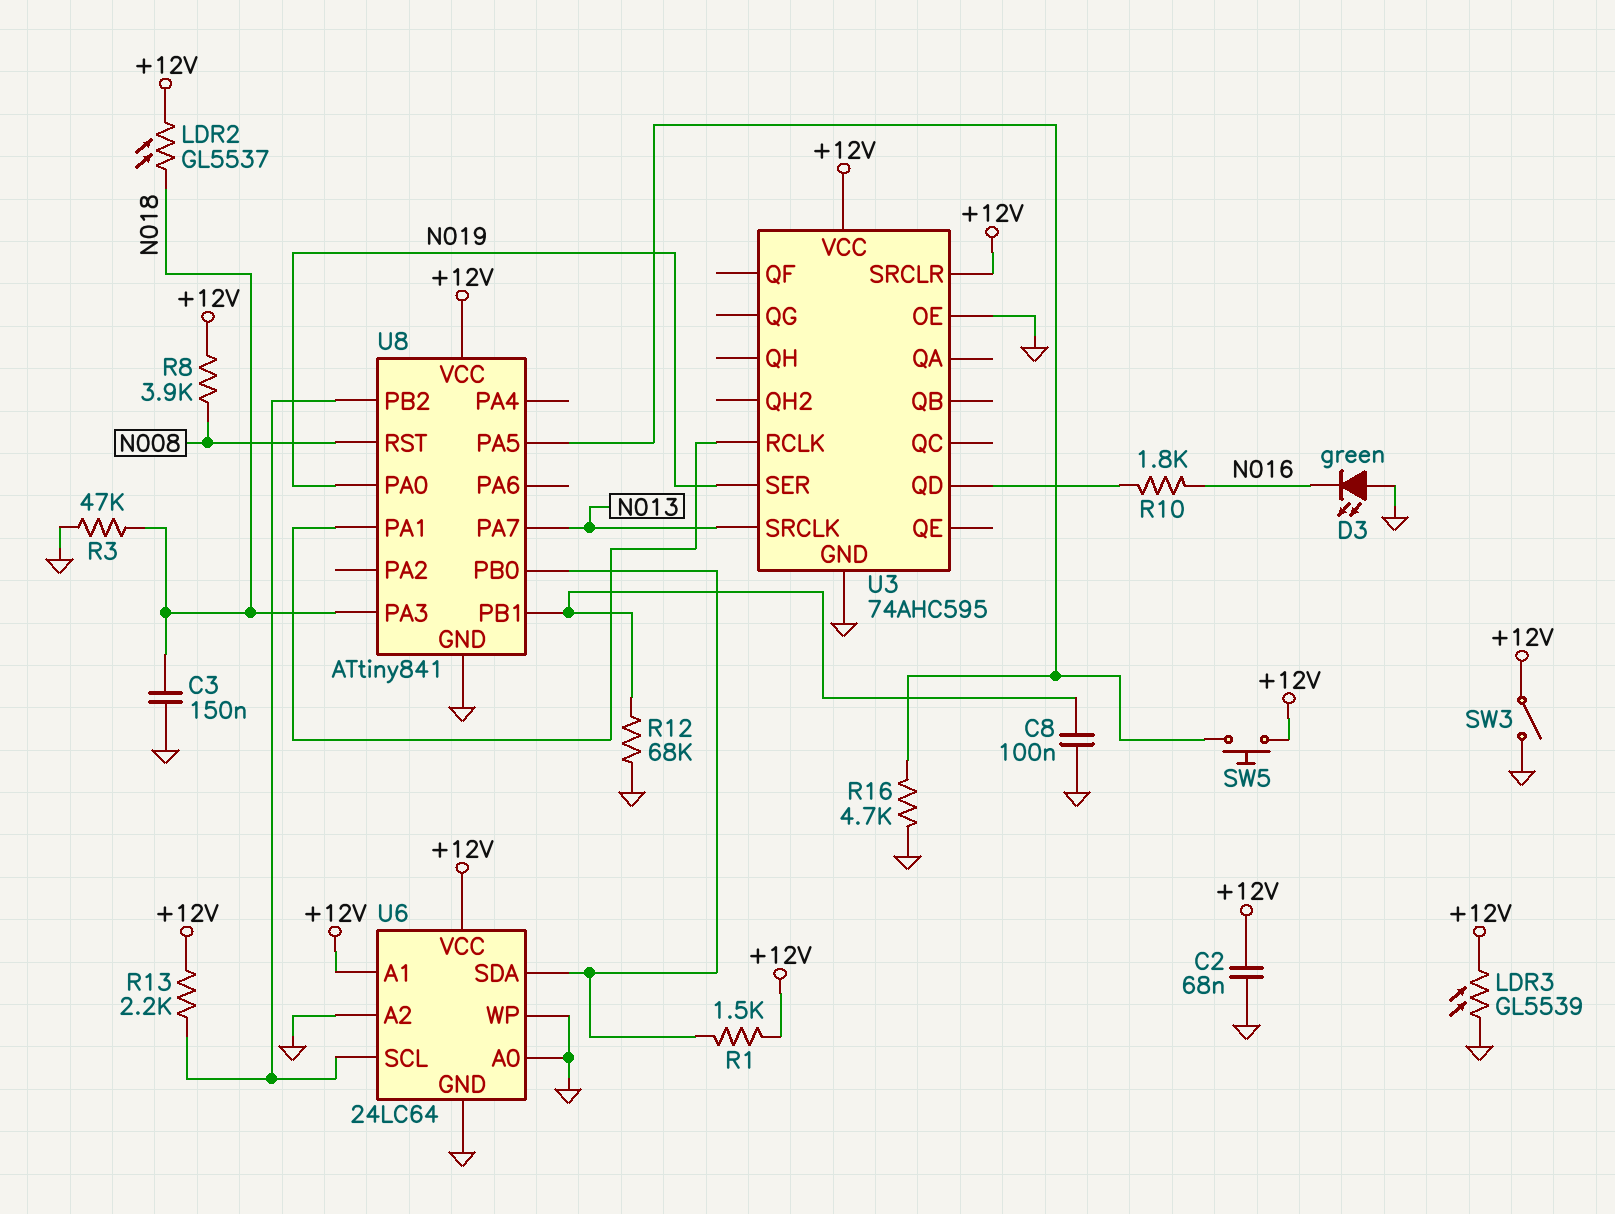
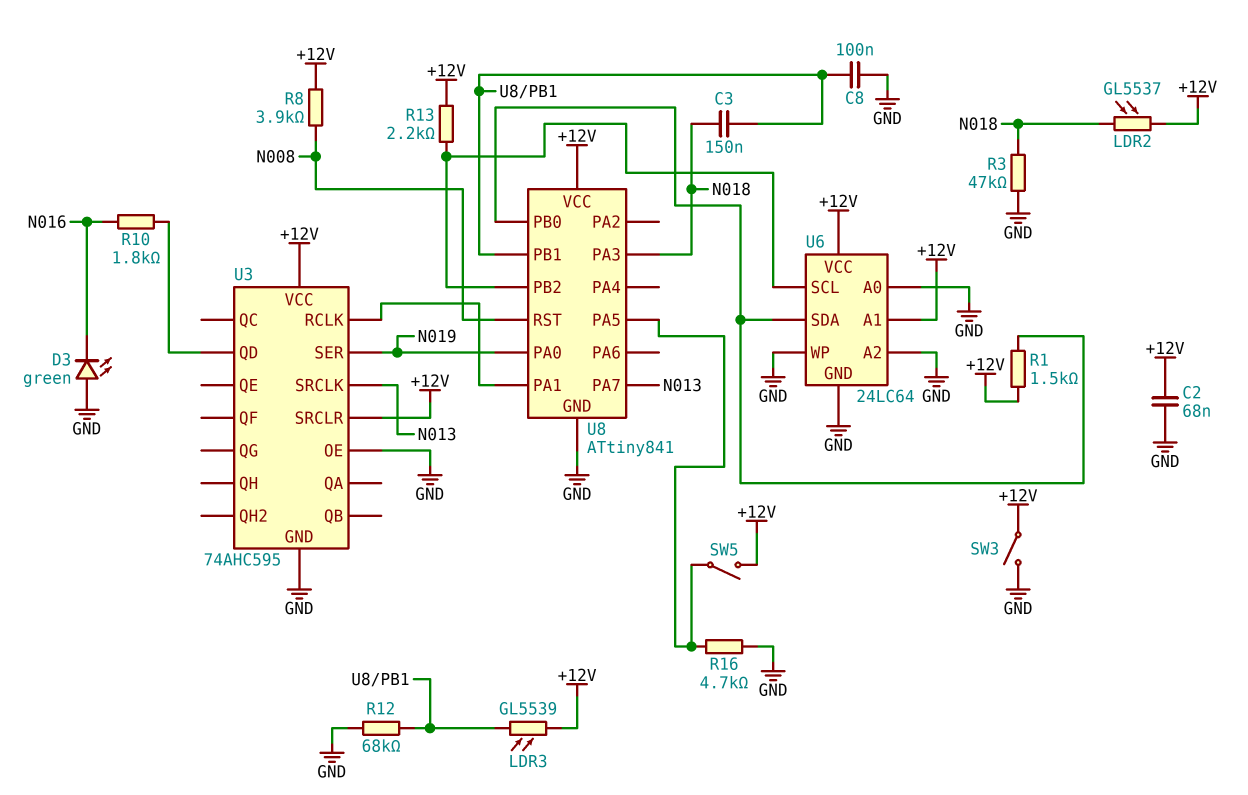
C3: 150nF (GND, N018) -> 150nF (N018, U8/PB1)
LDR3: GL5539 (+12V, GND) -> GL5539 (+12V, U8/PB1)
SW5: button (+12V, U8/PA5) -> switch (+12V, U8/PA5)

